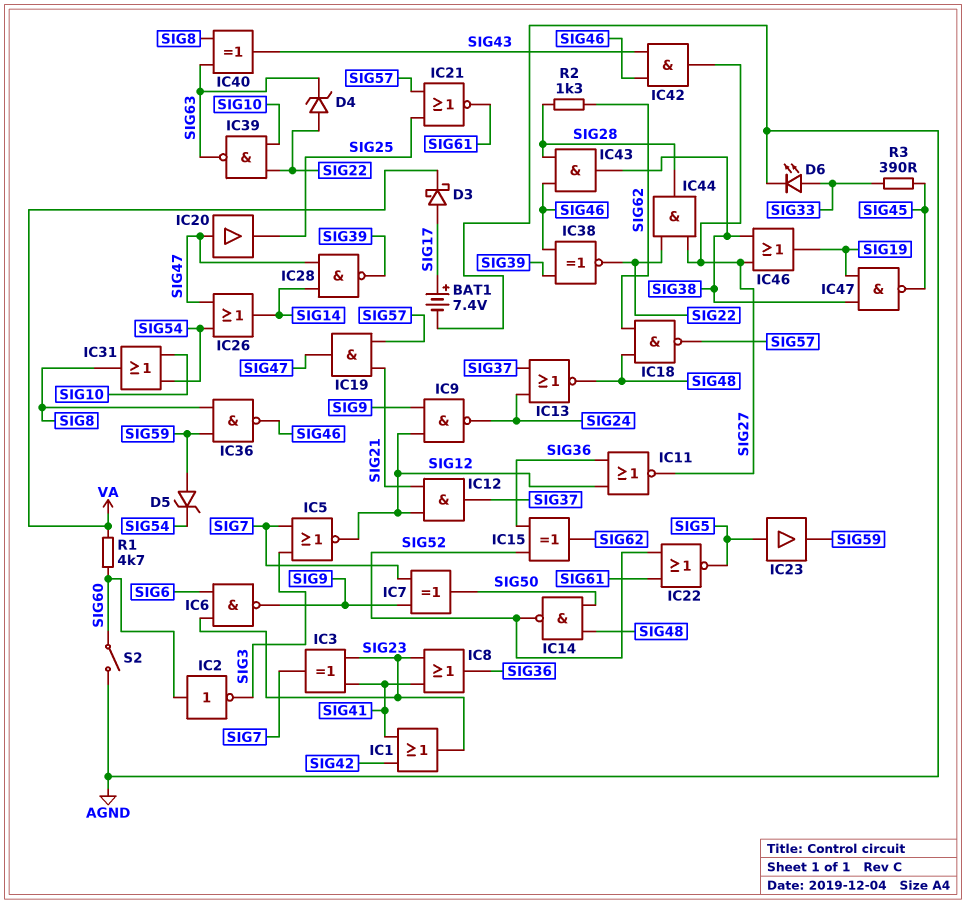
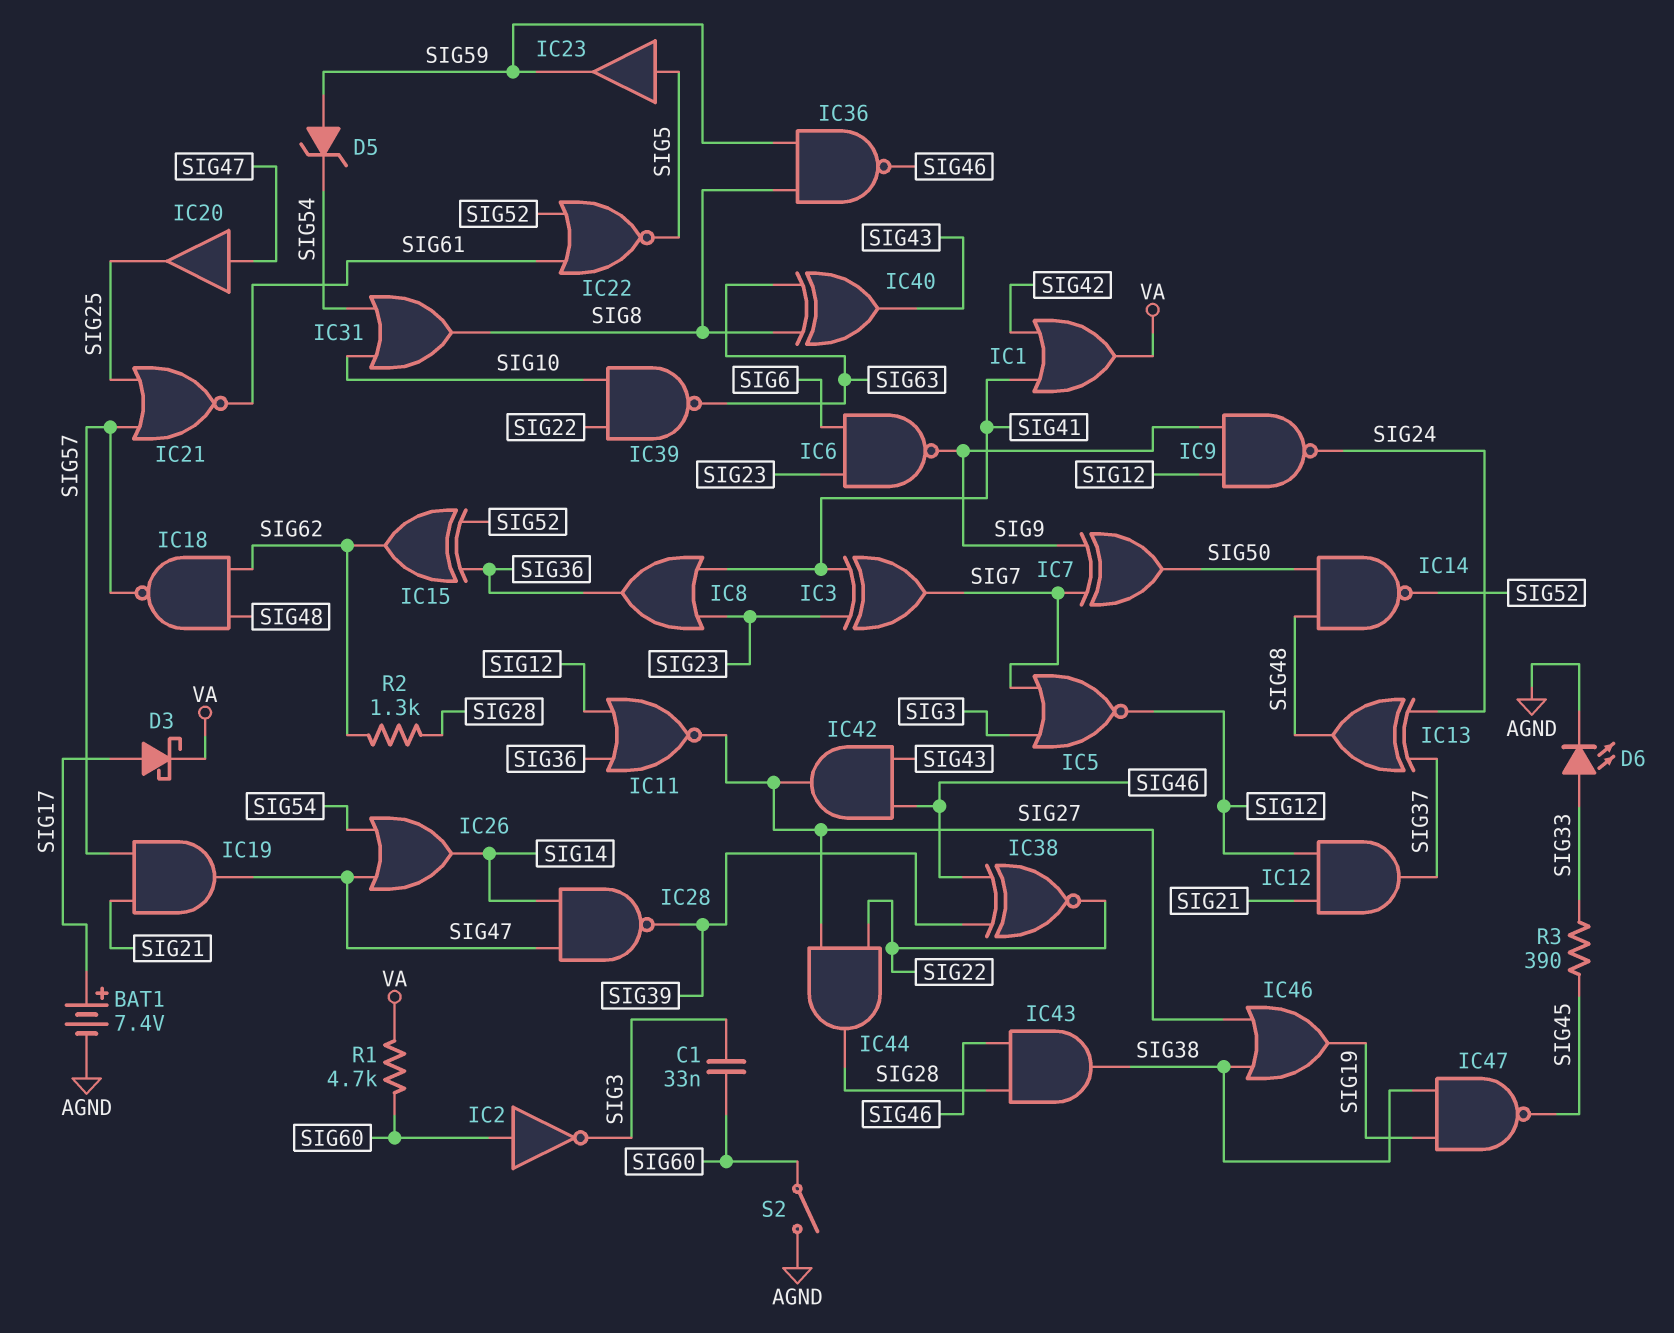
C1: none -> 33nF (SIG3, SIG60)
D4: zener (A SIG22, K SIG63) -> none
IC1: OR (in SIG41, in SIG42, out SIG23) -> OR (in SIG41, in SIG42, out VA)
IC13: NOR (in SIG24, in SIG37, out SIG48) -> XOR (in SIG24, in SIG37, out SIG48)

